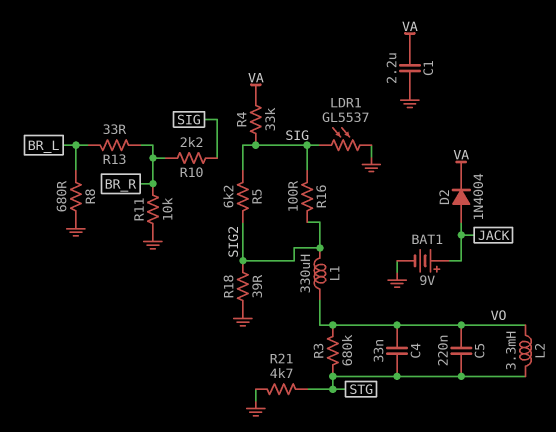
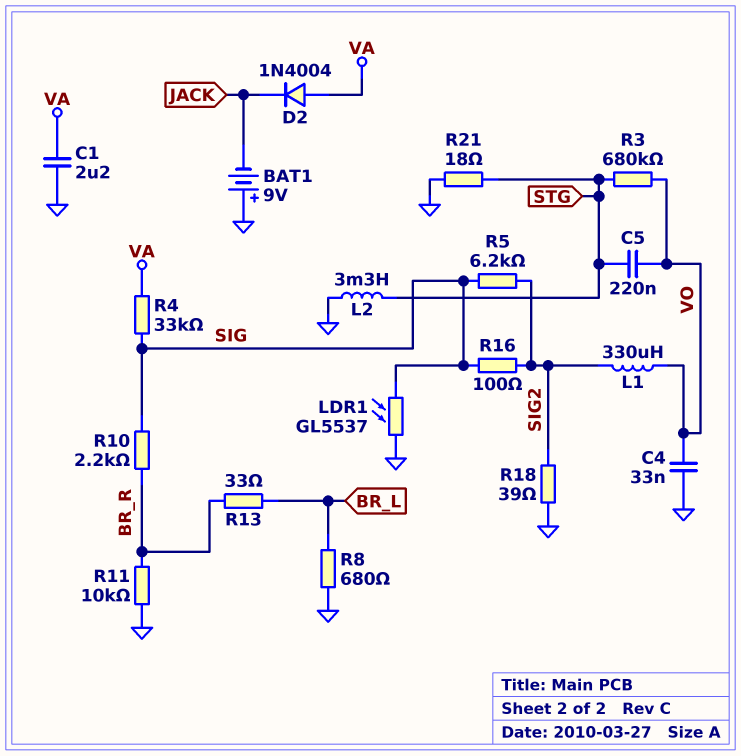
BAT1: 9V (plus JACK, minus GND) -> 9V (plus GND, minus JACK)
C4: 33nF (STG, VO) -> 33nF (GND, VO)
D2: diode 1N4004 (A JACK, K VA) -> diode 1N4004 (A VA, K JACK)
L2: 3.3mH (STG, VO) -> 3.3mH (GND, STG)
R21: 4.7k (GND, STG) -> 18 (GND, STG)

